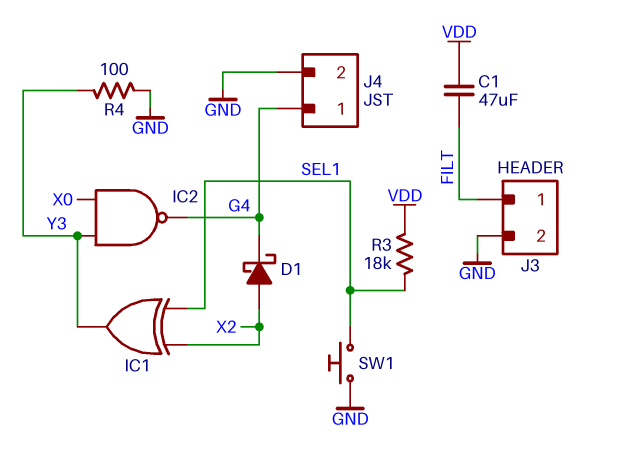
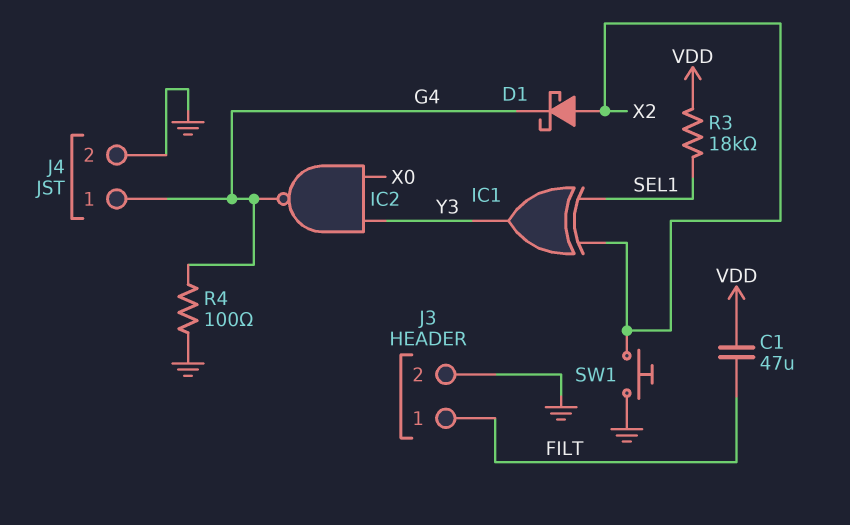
R4: 100 (GND, Y3) -> 100 (G4, GND)
SW1: button (GND, SEL1) -> button (GND, X2)

